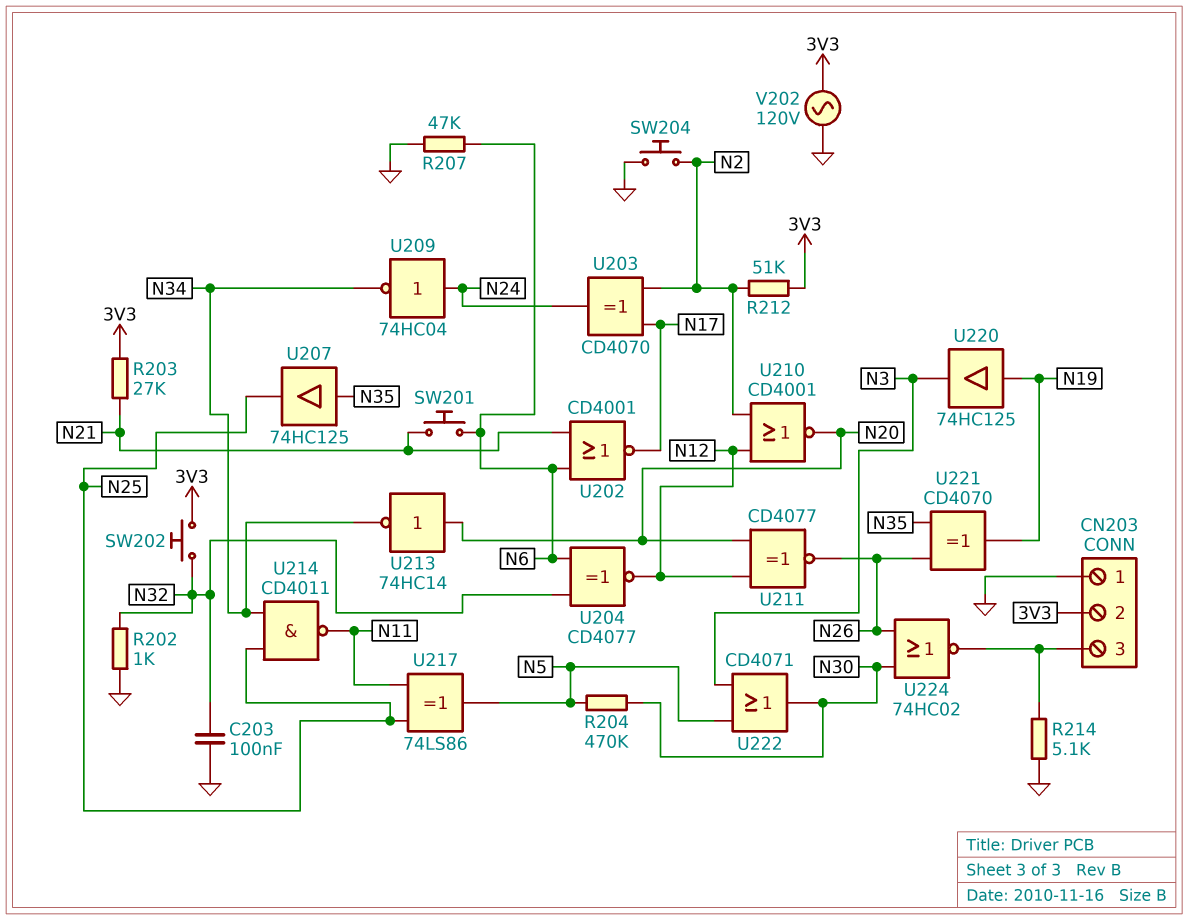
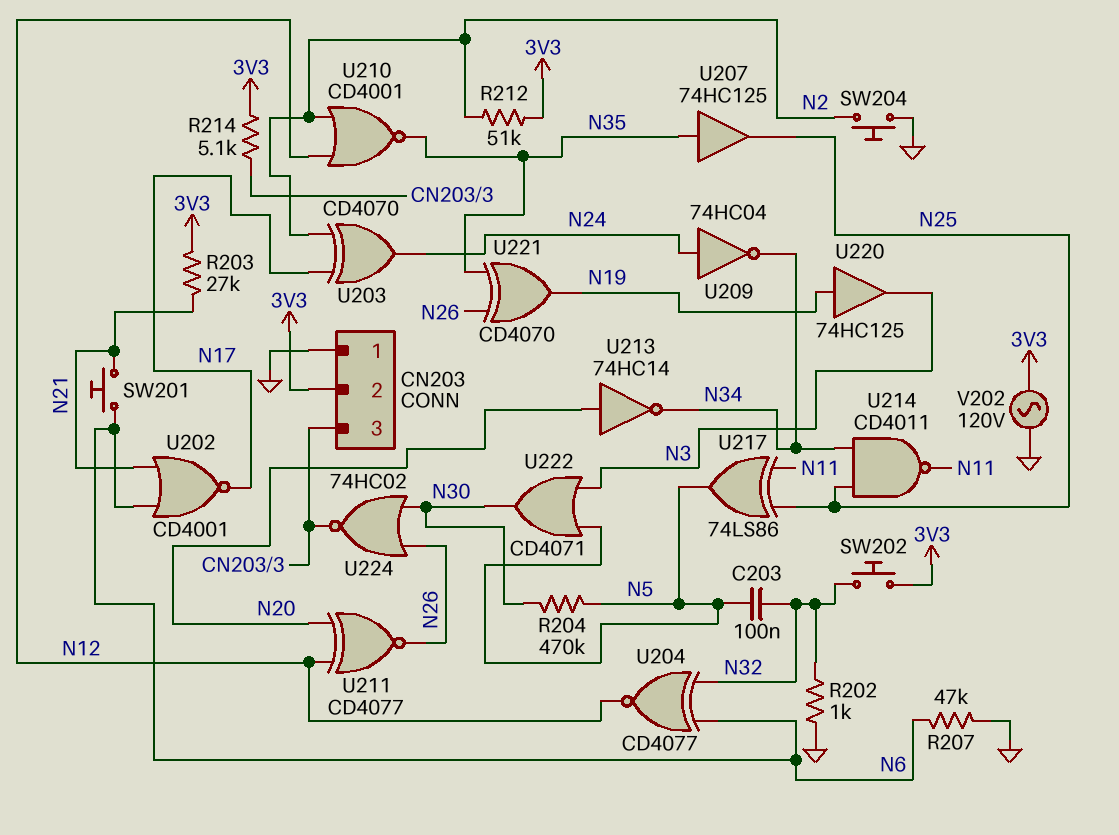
C203: 100nF (GND, N32) -> 100nF (N5, N32)
R214: 5.1k (CN203/3, GND) -> 5.1k (3V3, CN203/3)
U210: NOR CD4001 (in N2, in N12, out N20) -> NOR CD4001 (in N2, in N12, out N35)

